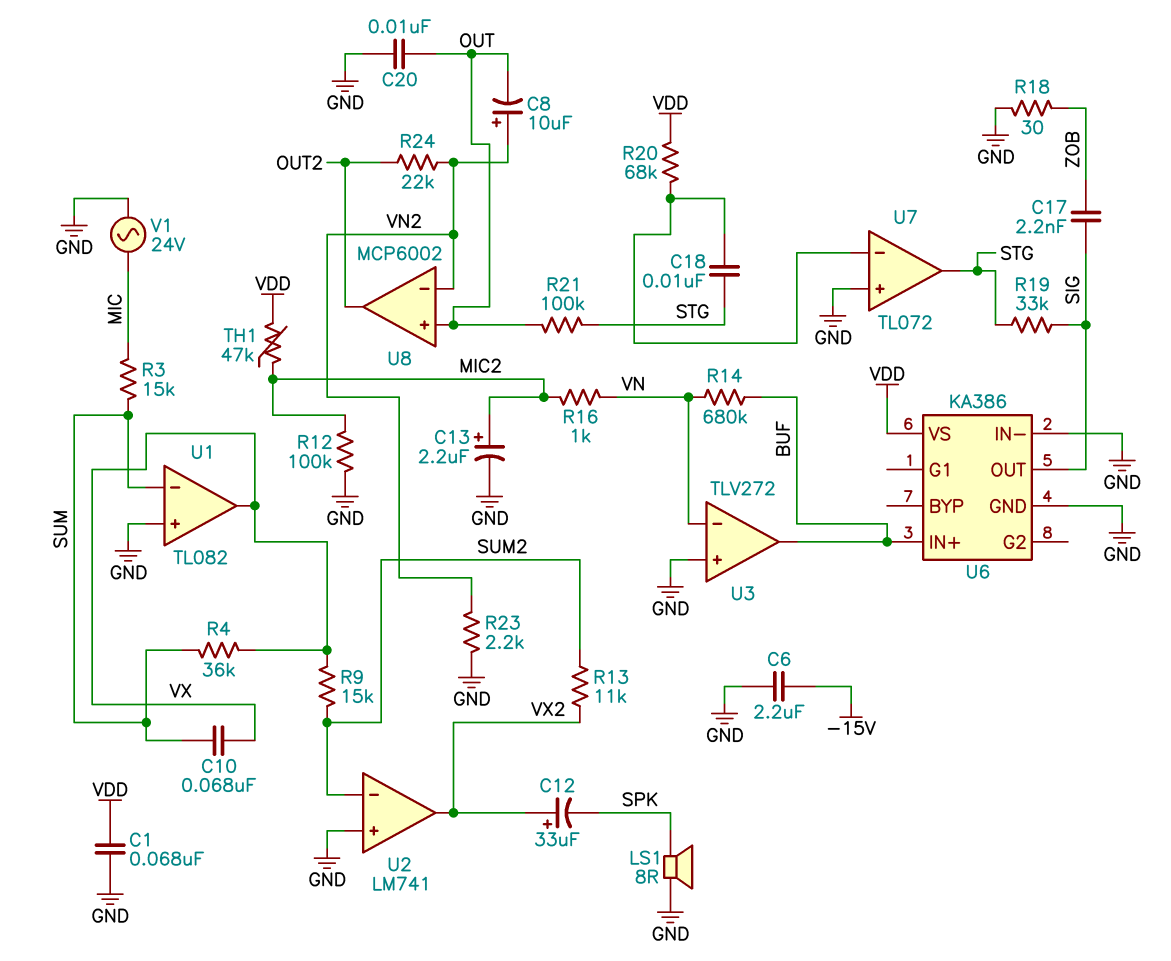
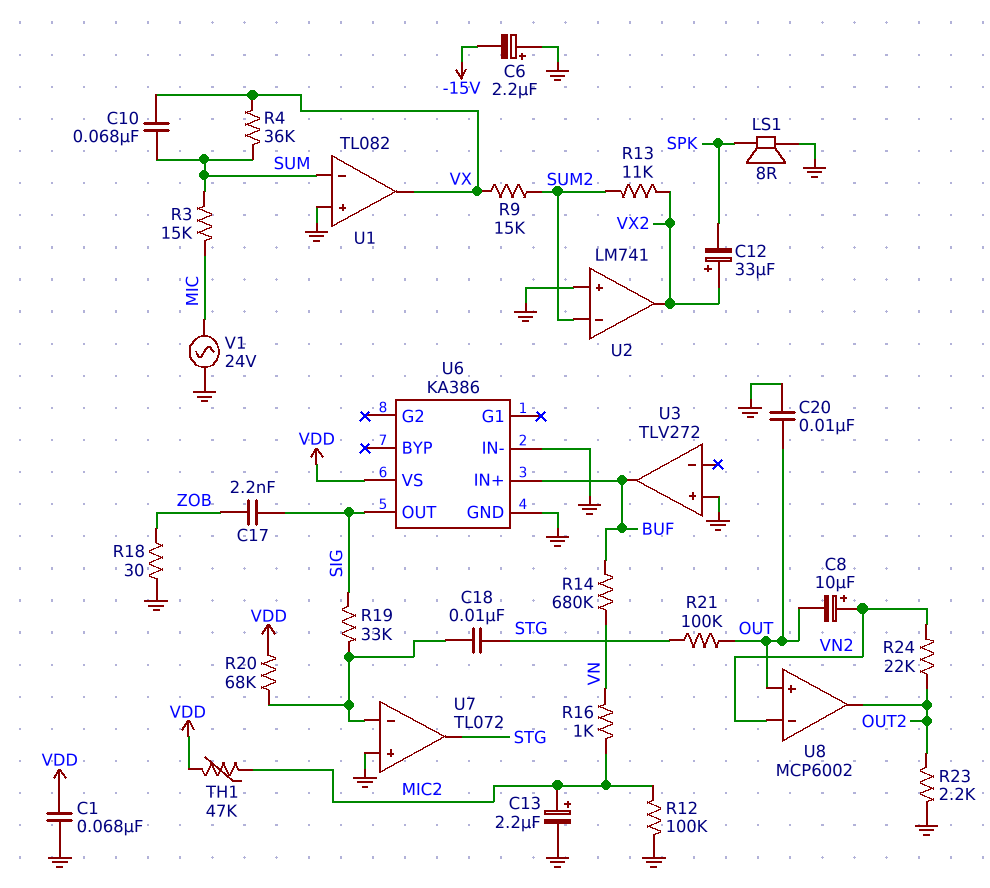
C6: 2.2uF (-15V, GND) -> 2.2uF (plus GND, minus -15V)
R19: 33k (SIG, STG) -> 33k (SIG, U7/in-)
R23: 2.2k (GND, VN2) -> 2.2k (GND, OUT2)
U3 pin in-: VN -> none

